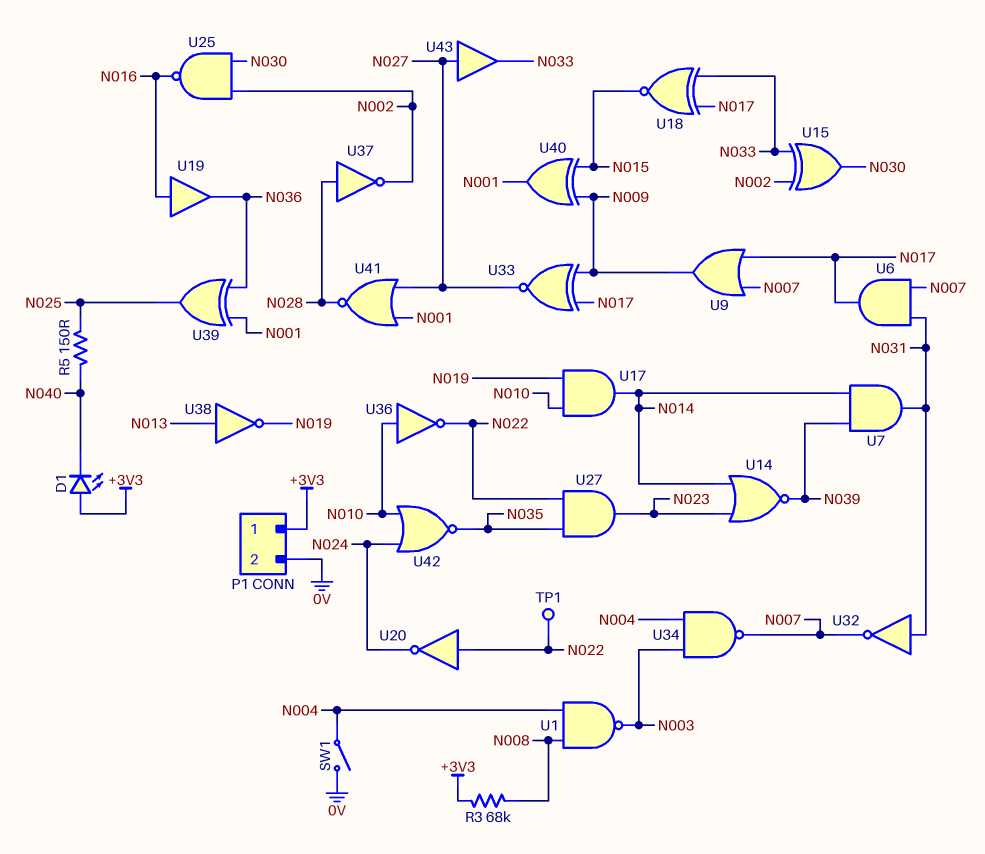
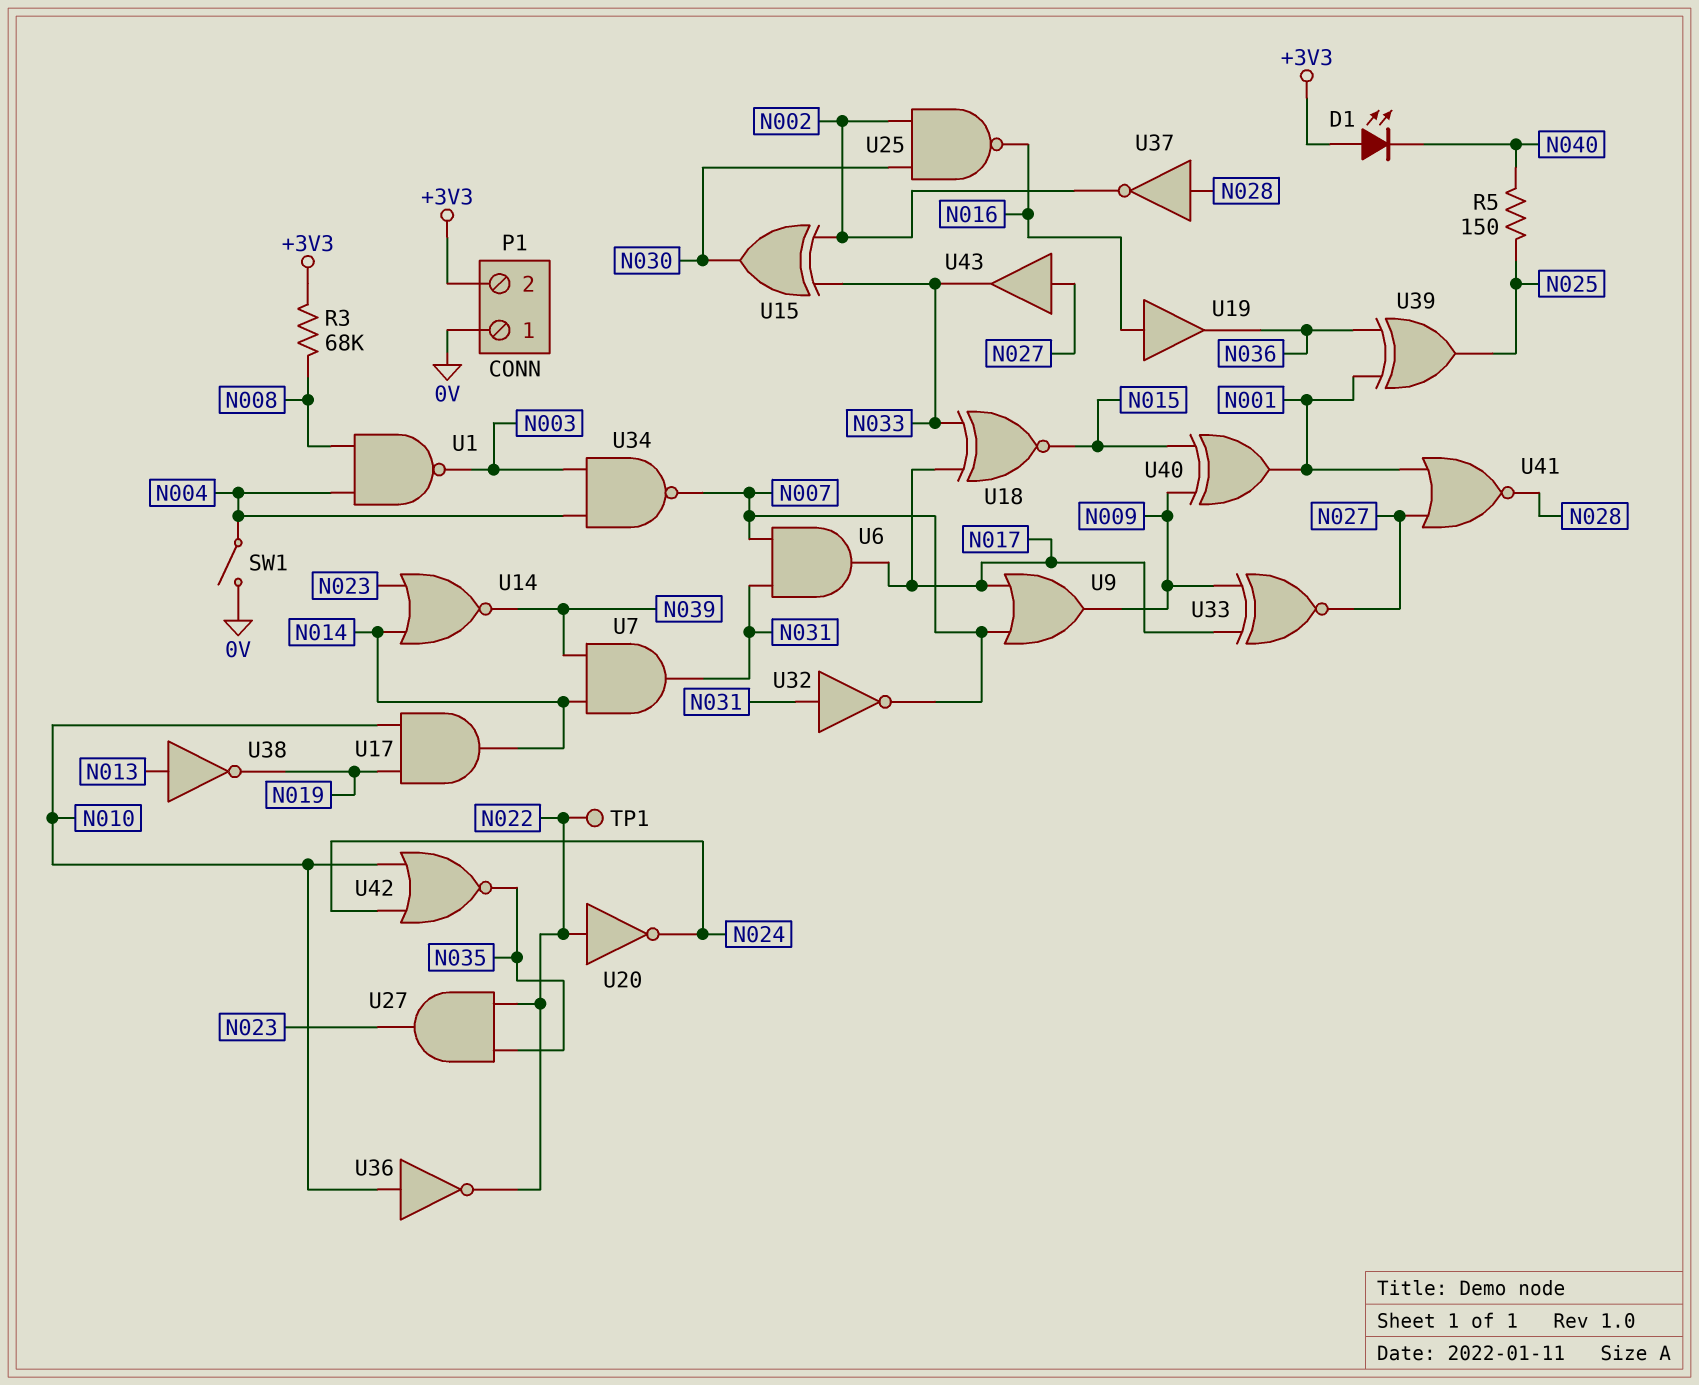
P1 pin 1: +3V3 -> 0V
P1 pin 2: 0V -> +3V3

